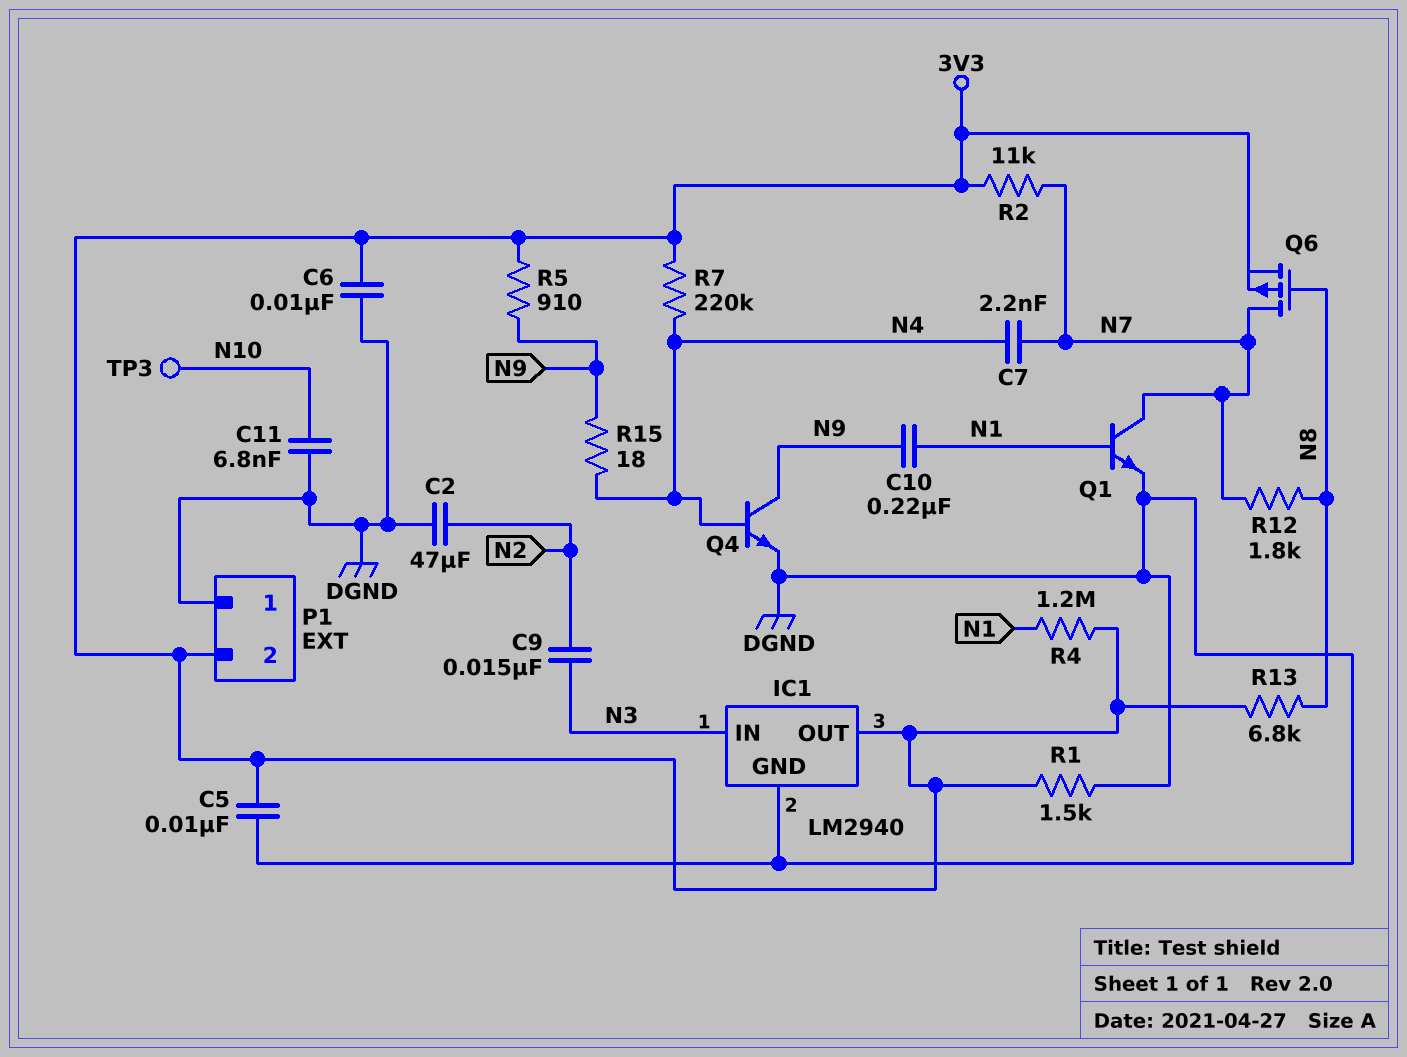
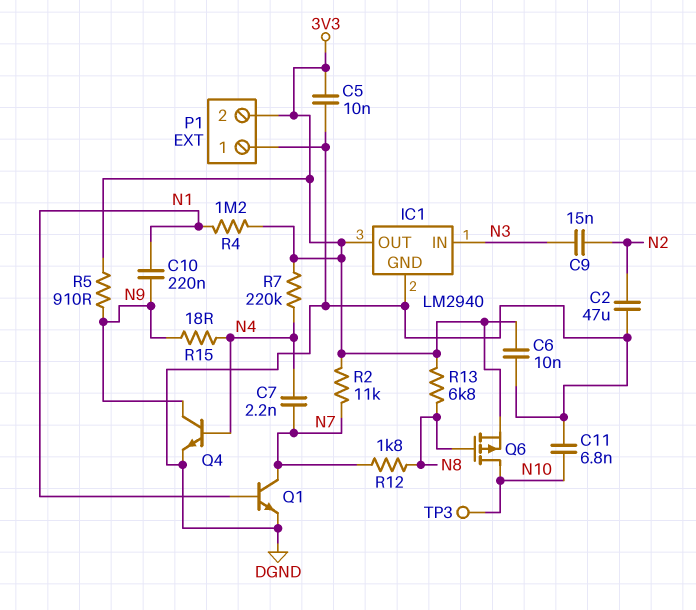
Q6: PMOS (G N8, D N7, S 3V3) -> PMOS (G N8, D N10, S 3V3)
R1: 1.5k (3V3, DGND) -> none

